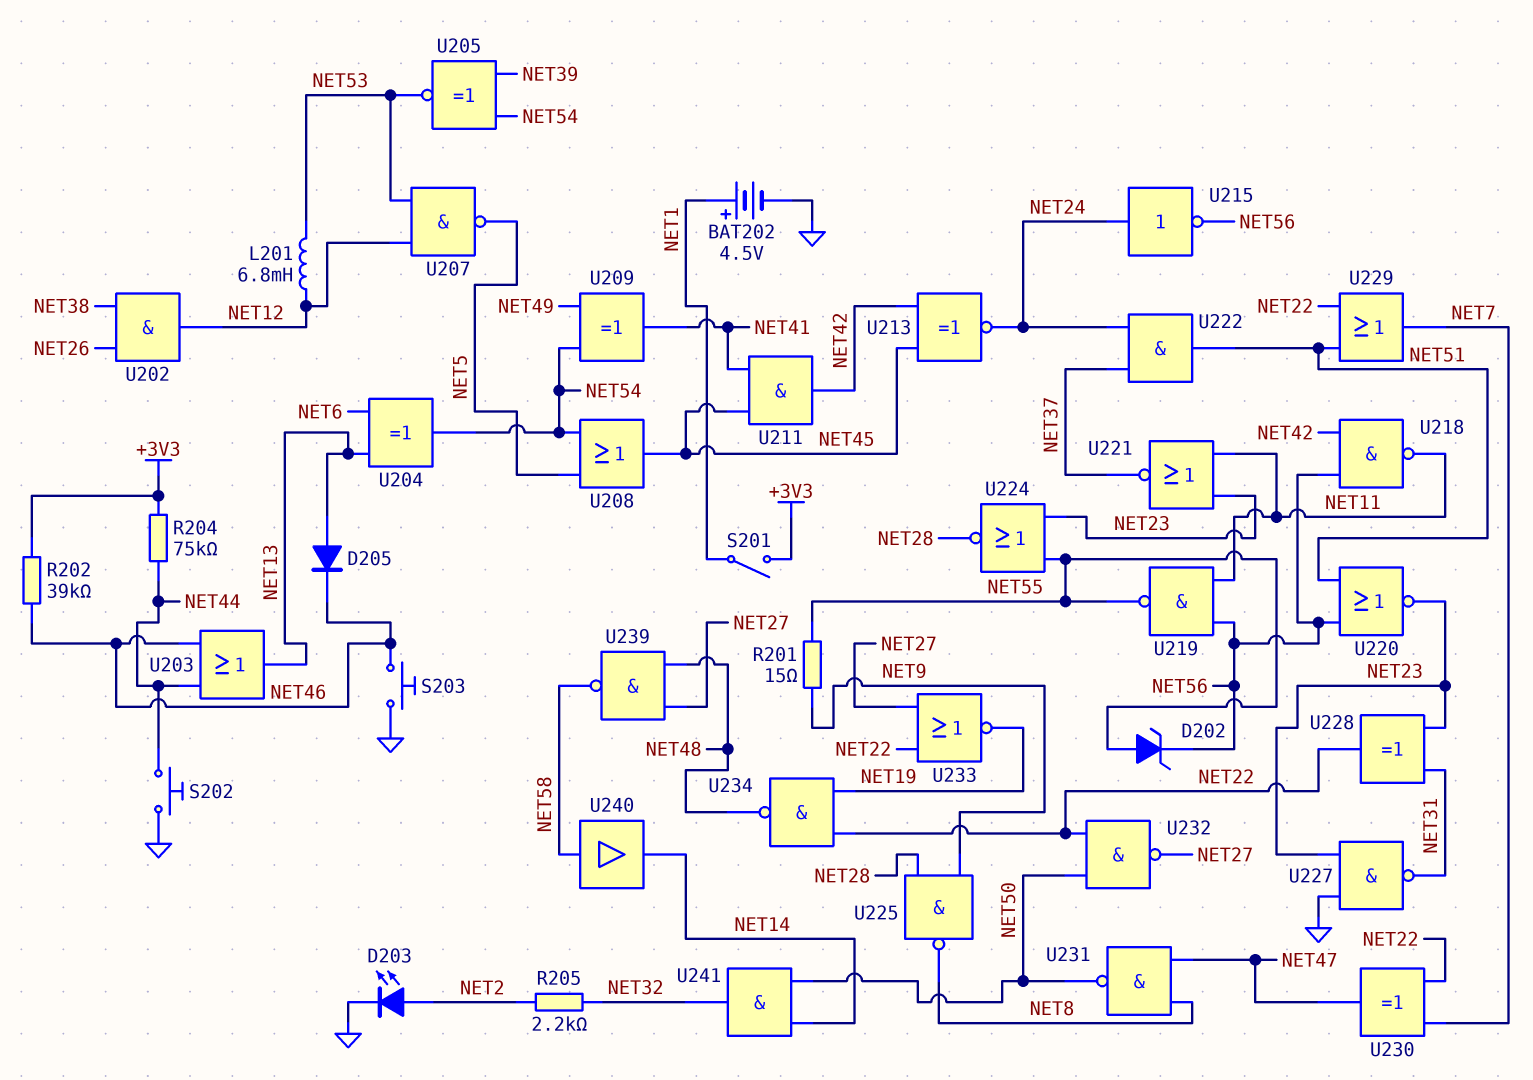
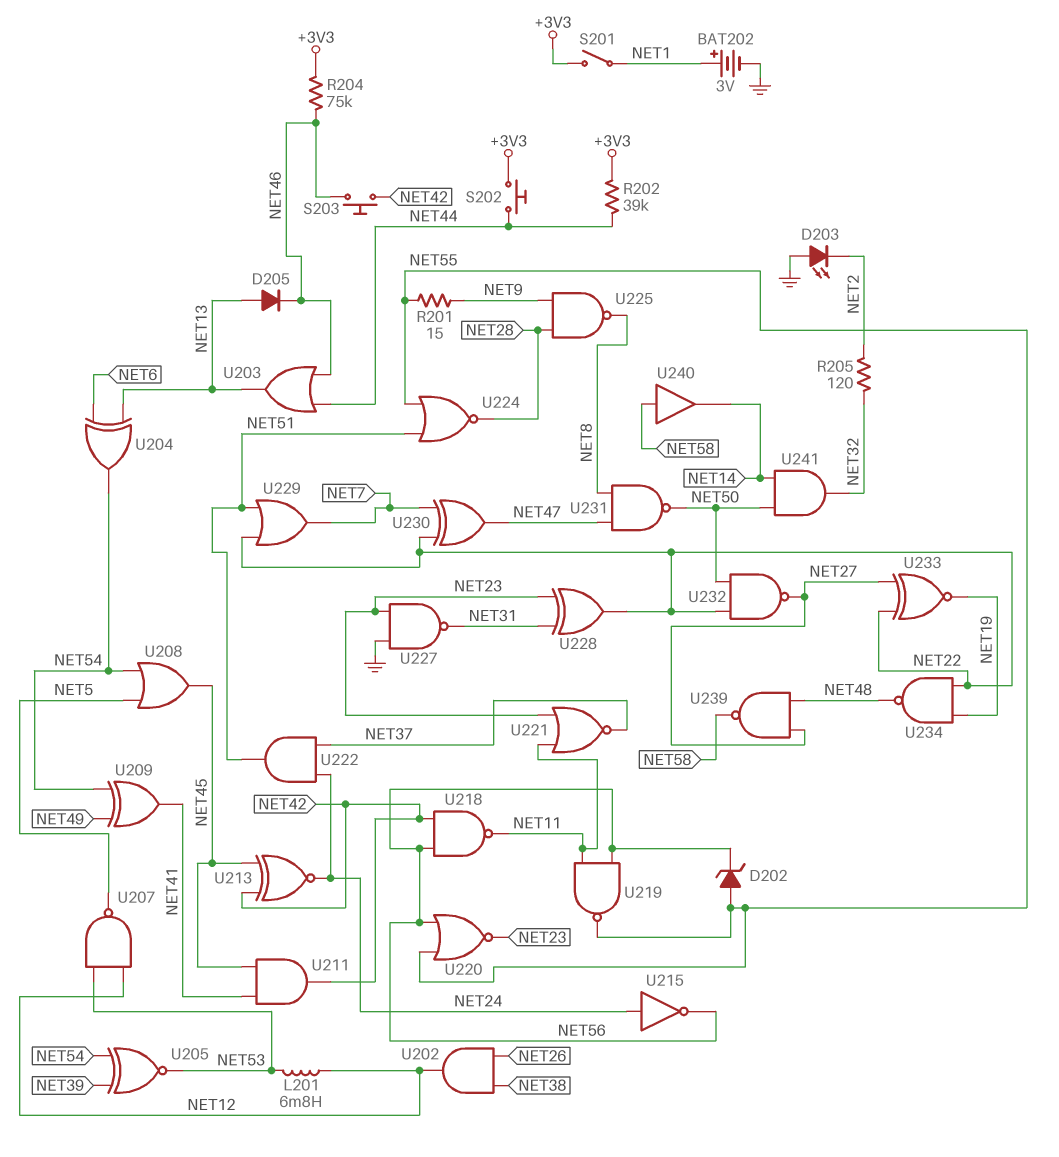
BAT202: 4.5V (plus NET1, minus GND) -> 3V (plus NET1, minus GND)
D203: LED (A NET2, K GND) -> LED (A GND, K NET2)
R202: 39k (+3V3, NET46) -> 39k (+3V3, NET44)
R204: 75k (+3V3, NET44) -> 75k (+3V3, NET46)
R205: 2.2k (NET2, NET32) -> 120 (NET2, NET32)
S202: button (GND, NET44) -> button (+3V3, NET44)
S203: button (GND, NET46) -> button (NET42, NET46)
U220: NOR (in NET51, in NET56, out NET23) -> NOR (in NET55, in NET56, out NET23)
U224: NOR (in NET23, in NET55, out NET28) -> NOR (in NET51, in NET55, out NET28)
U233: NOR (in NET22, in NET27, out NET19) -> XNOR (in NET22, in NET27, out NET19)

